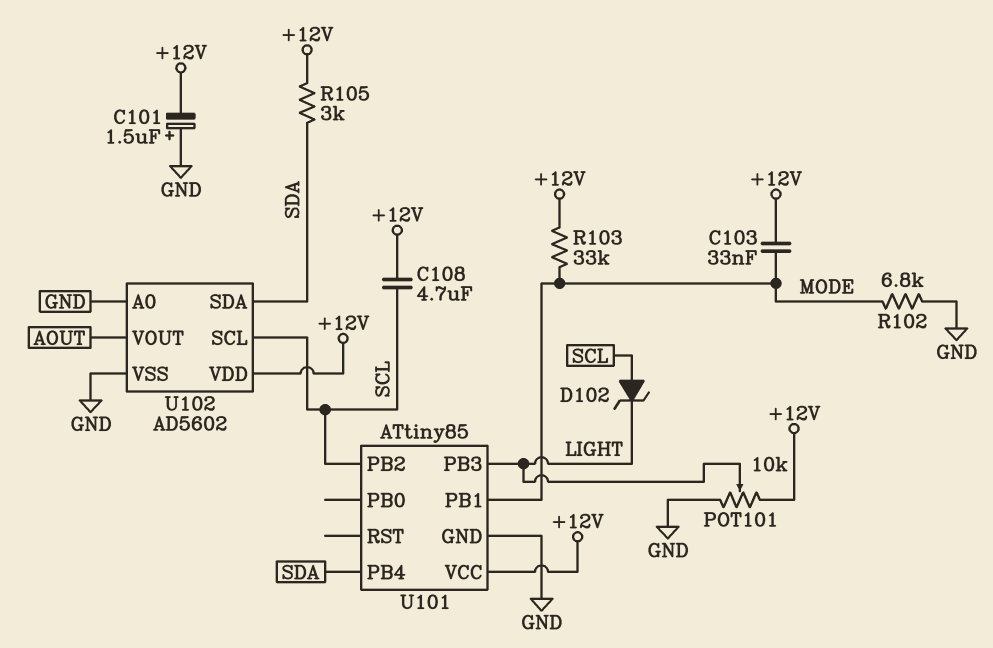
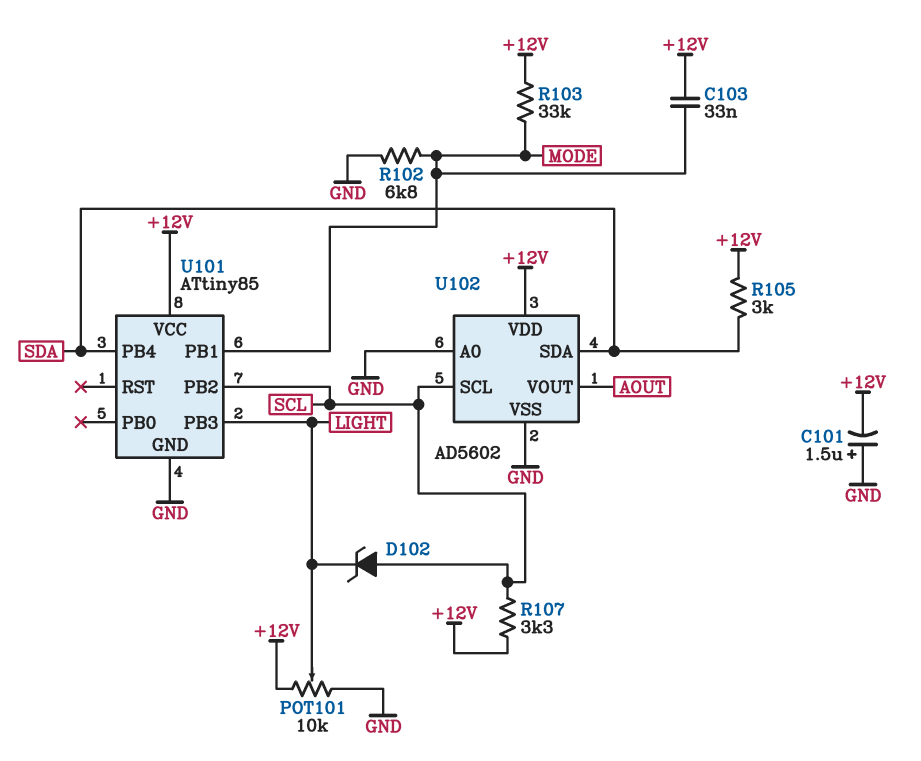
C108: 4.7uF (+12V, SCL) -> none
R107: none -> 3.3k (+12V, SCL)

